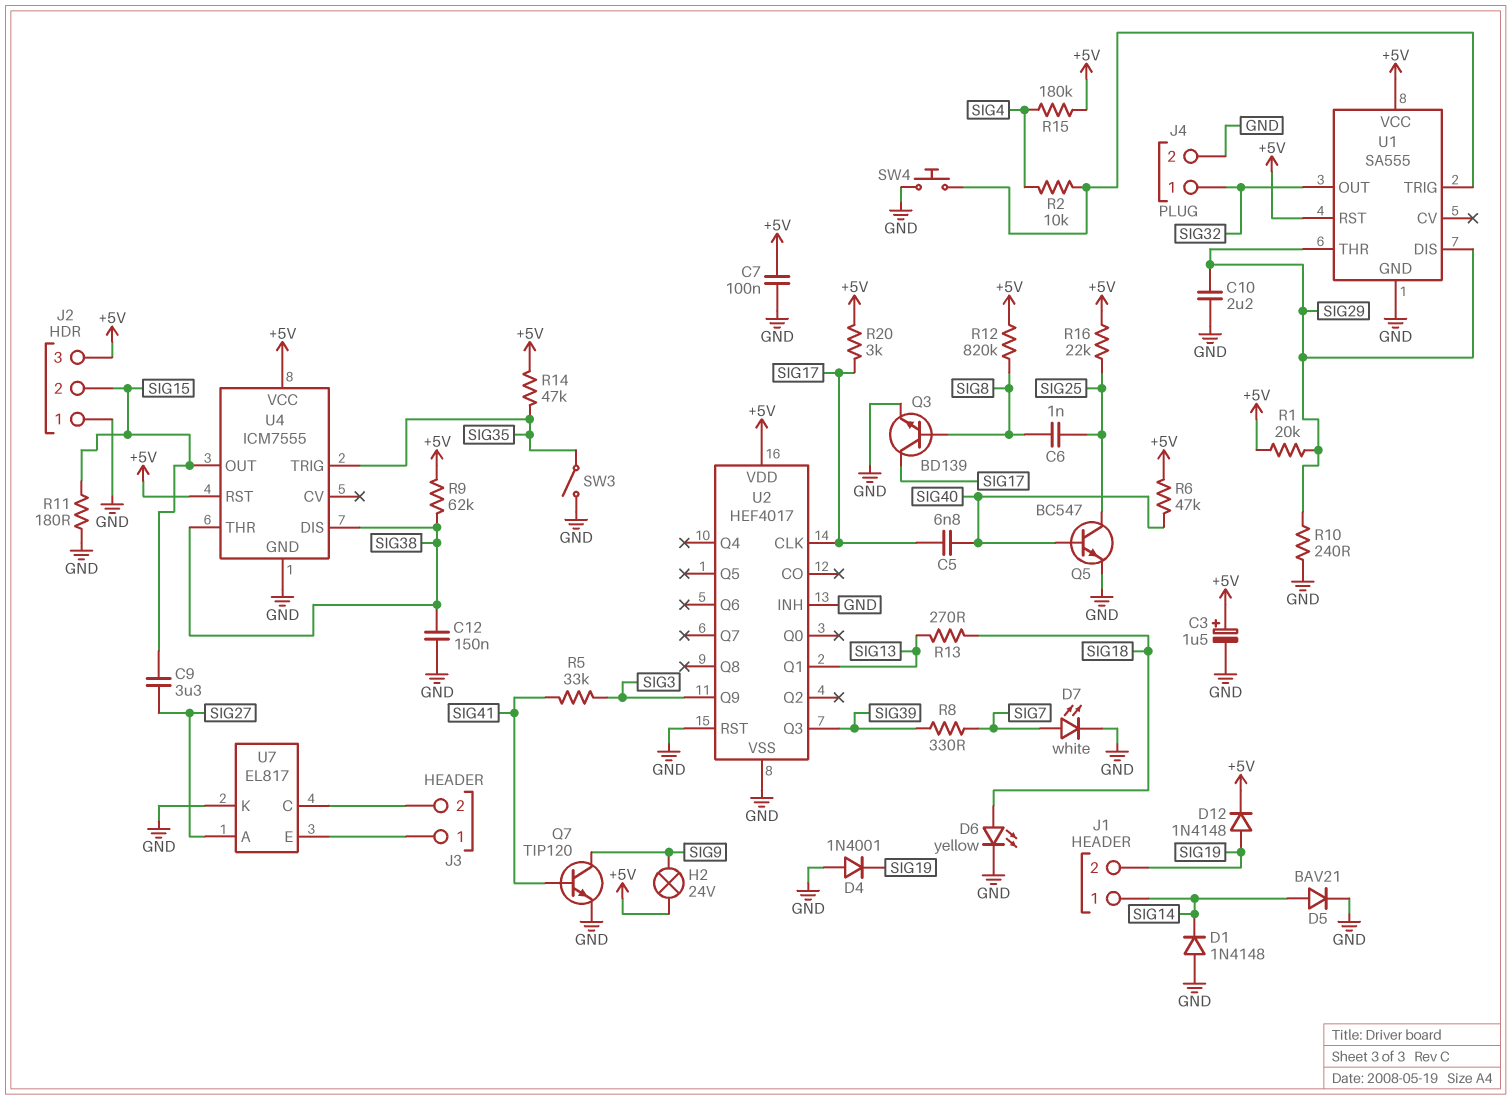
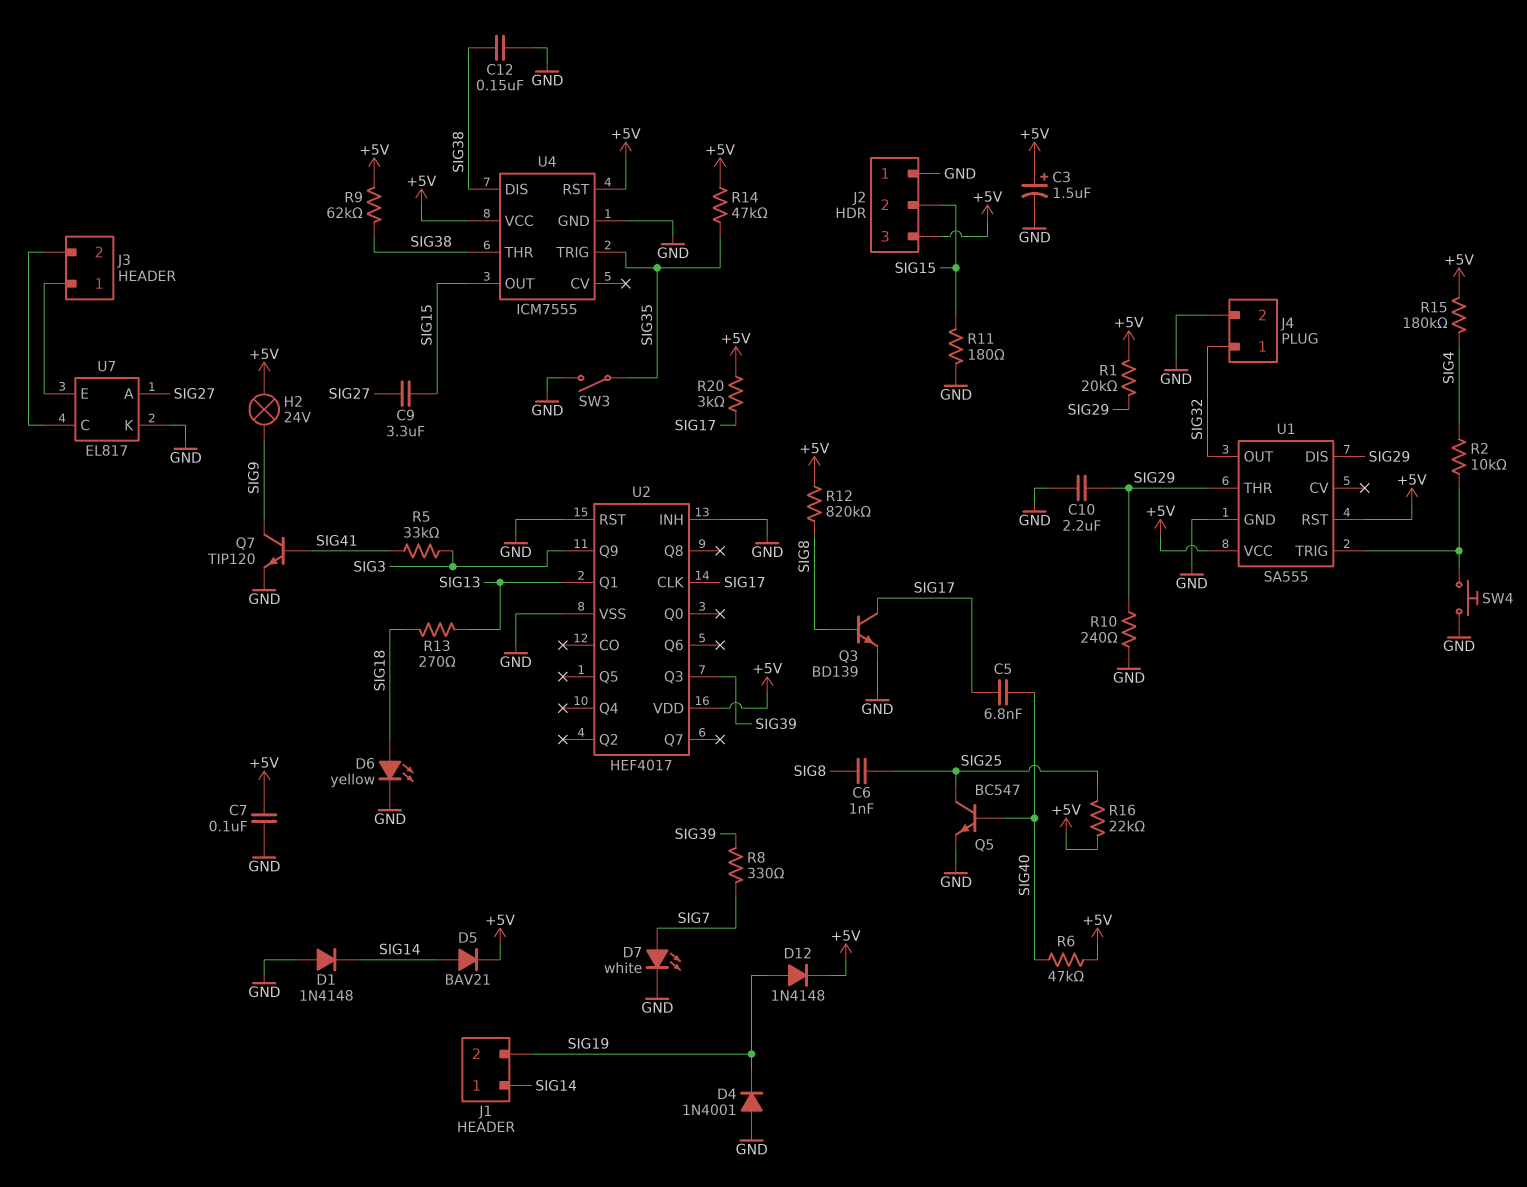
D5: diode BAV21 (A SIG14, K GND) -> diode BAV21 (A SIG14, K +5V)

